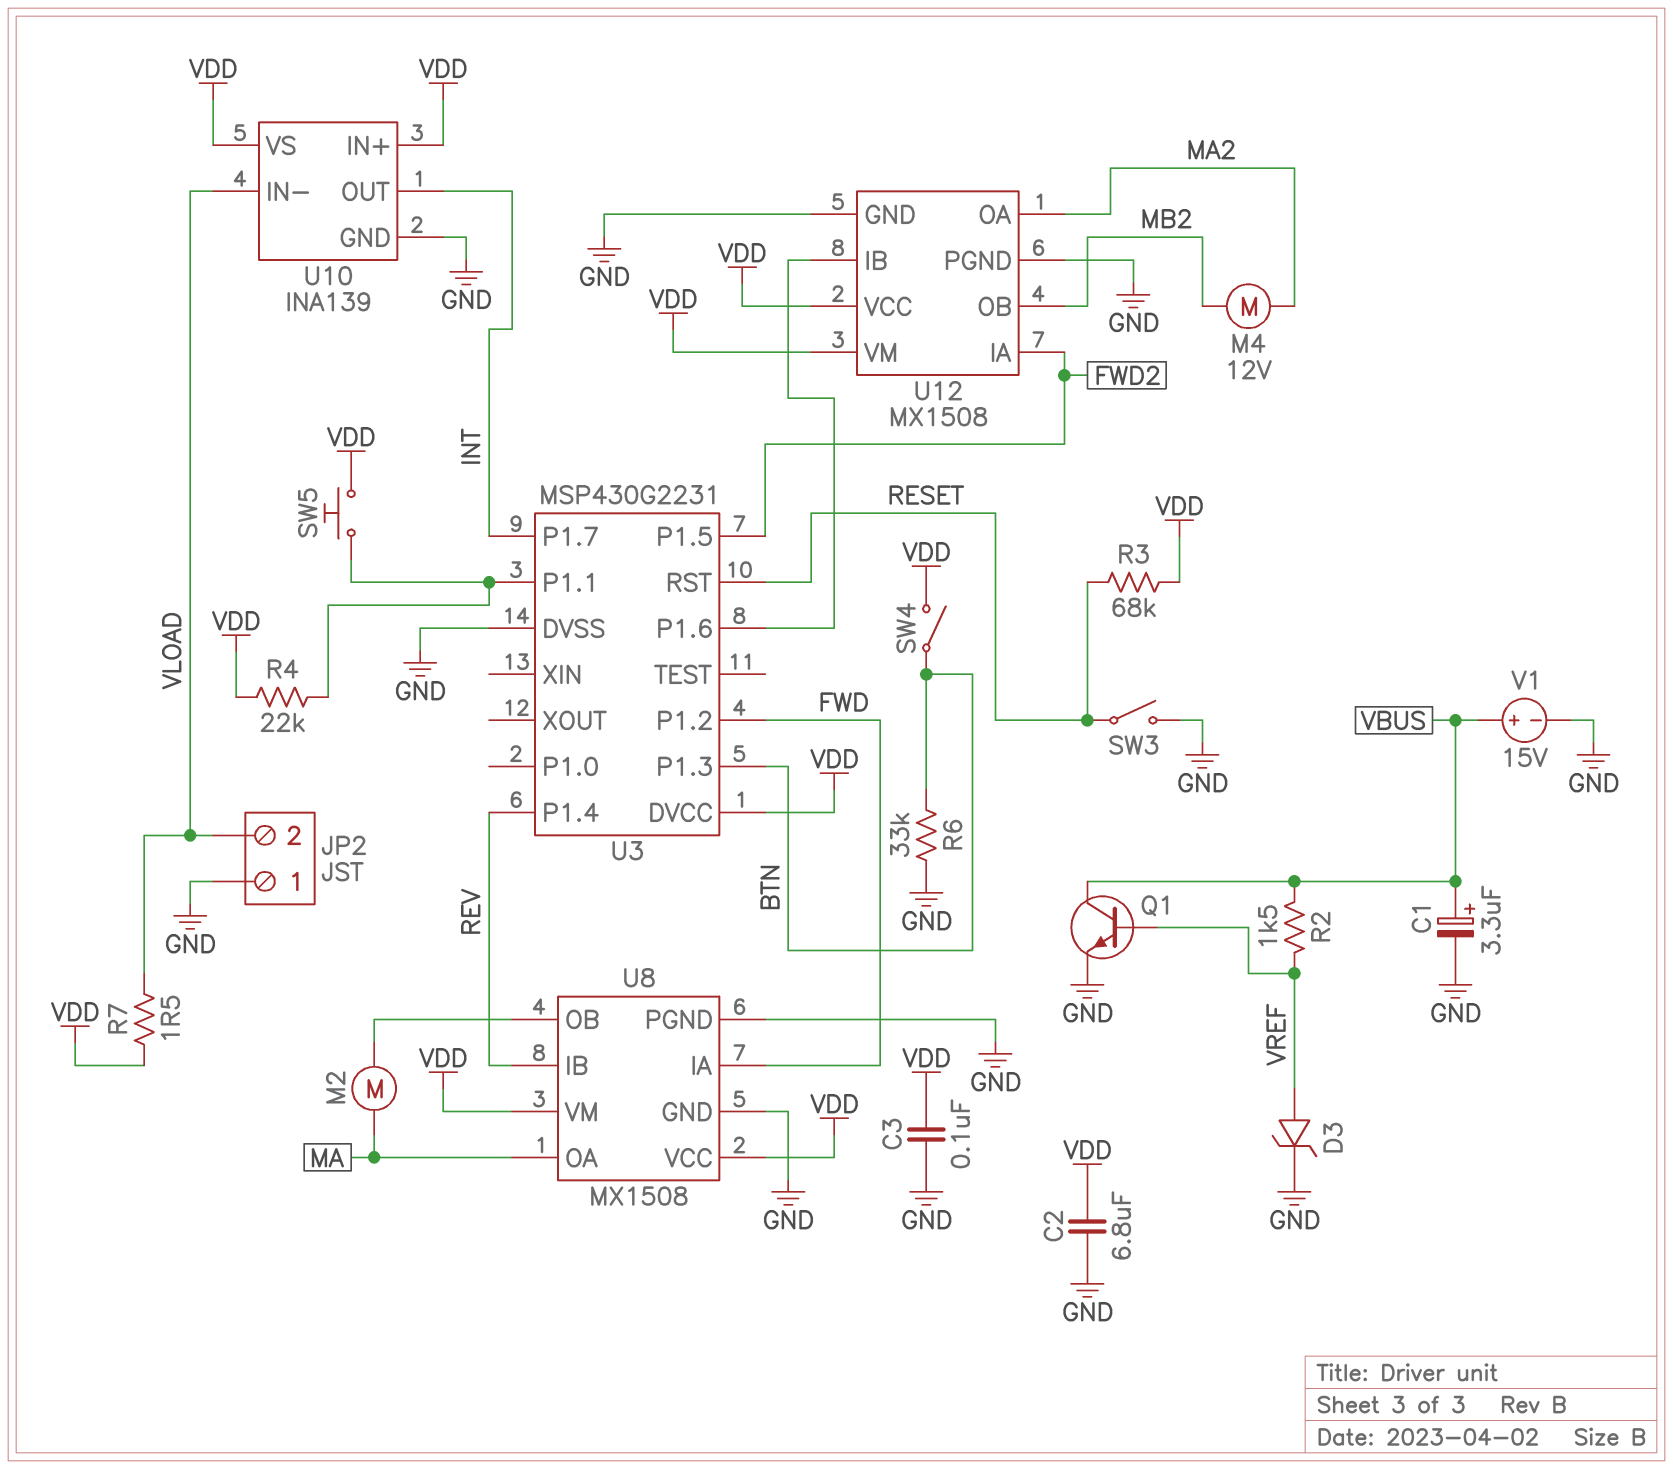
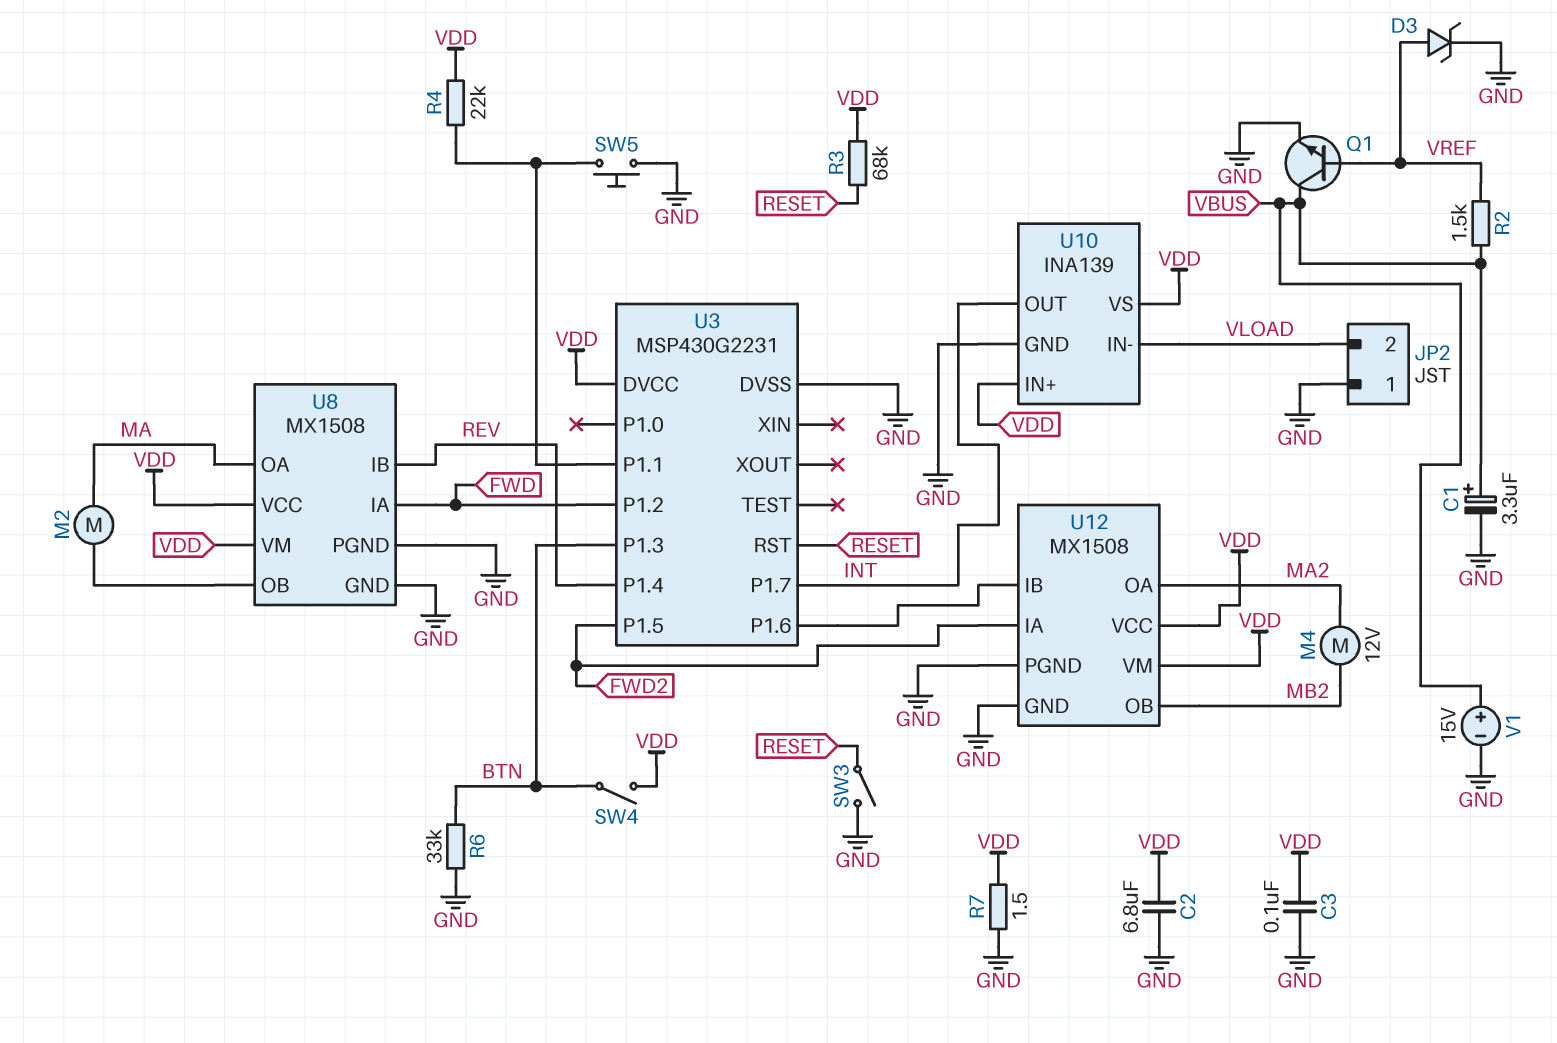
R7: 1.5 (VDD, VLOAD) -> 1.5 (GND, VDD)
SW5: button (U3/P1.1, VDD) -> button (GND, U3/P1.1)

